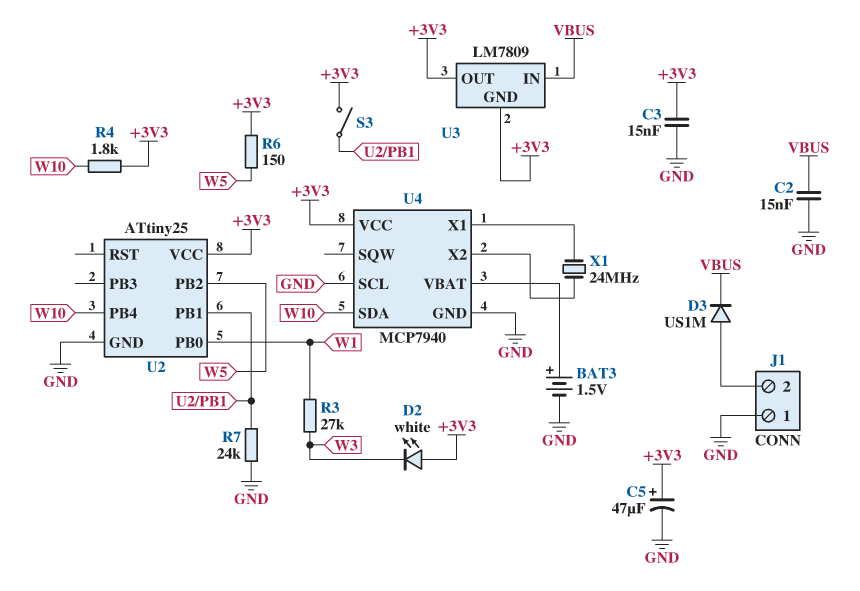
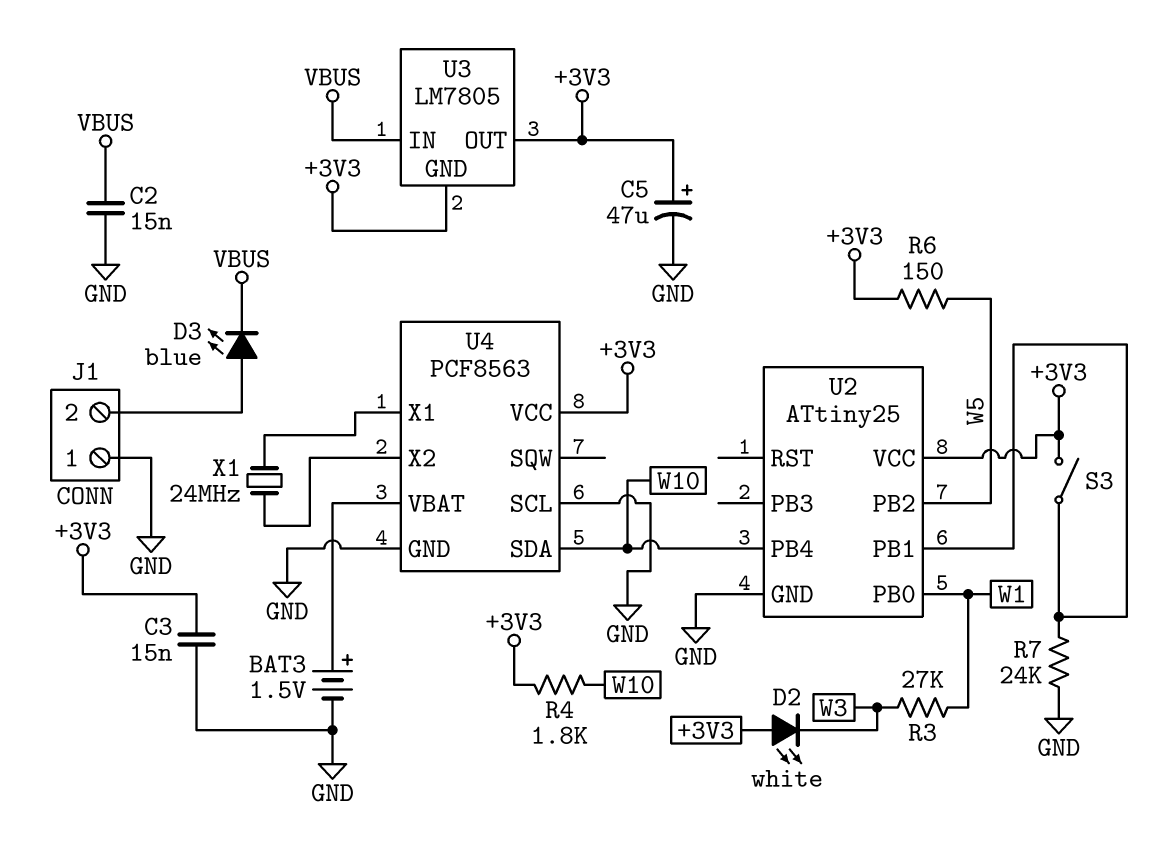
D3: diode US1M (A J1/2, K VBUS) -> LED blue (A J1/2, K VBUS)
U3: LM7809 -> LM7805
U4: MCP7940 -> PCF8563

